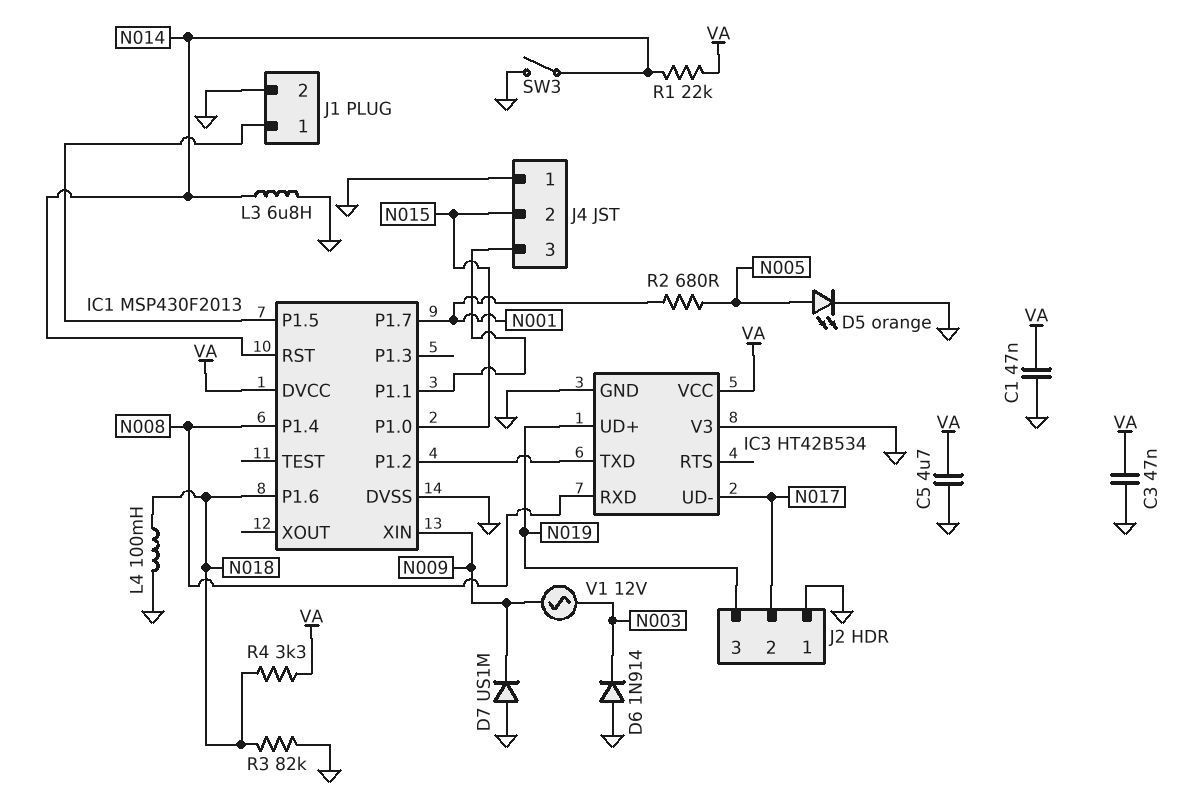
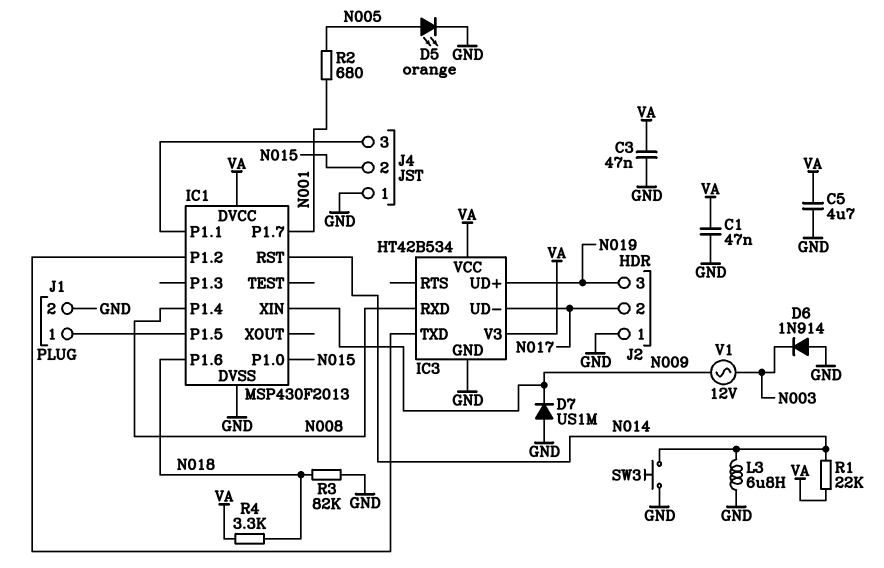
IC3 pin V3: GND -> VA
L4: 100mH (GND, N018) -> none
SW3: switch (GND, N014) -> button (GND, N014)

